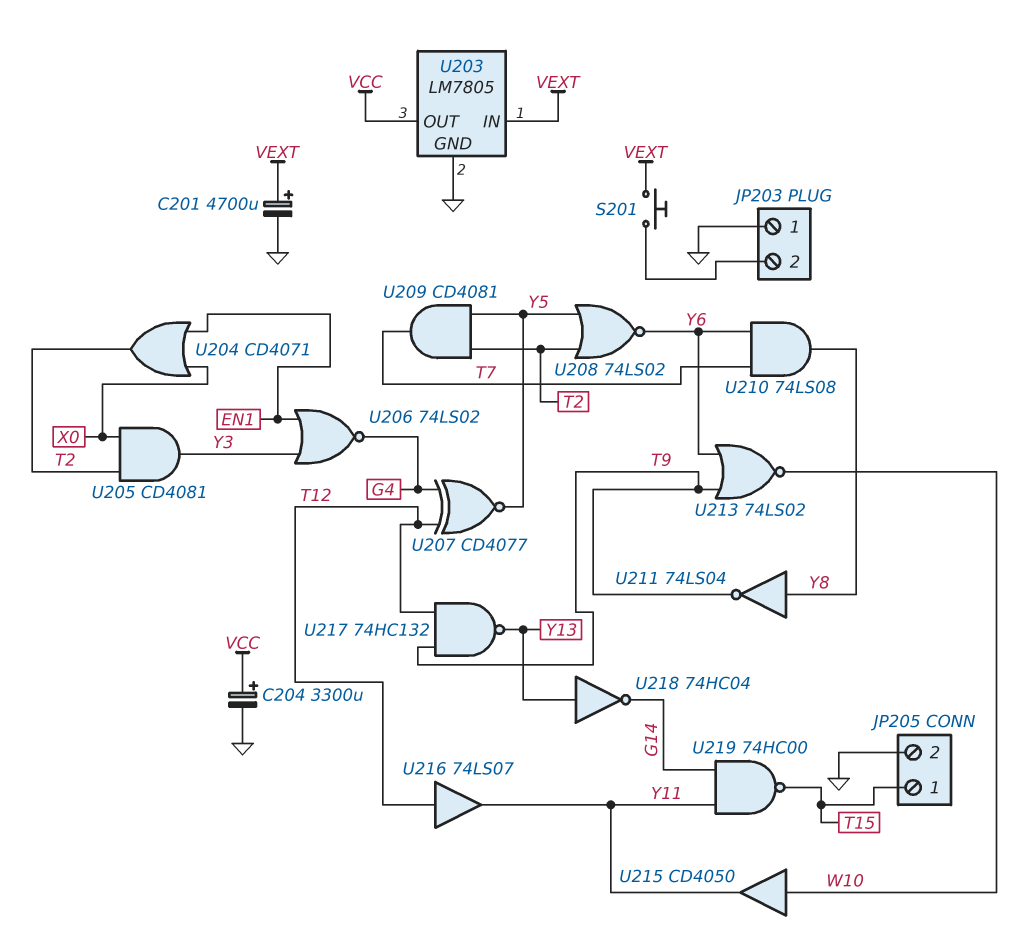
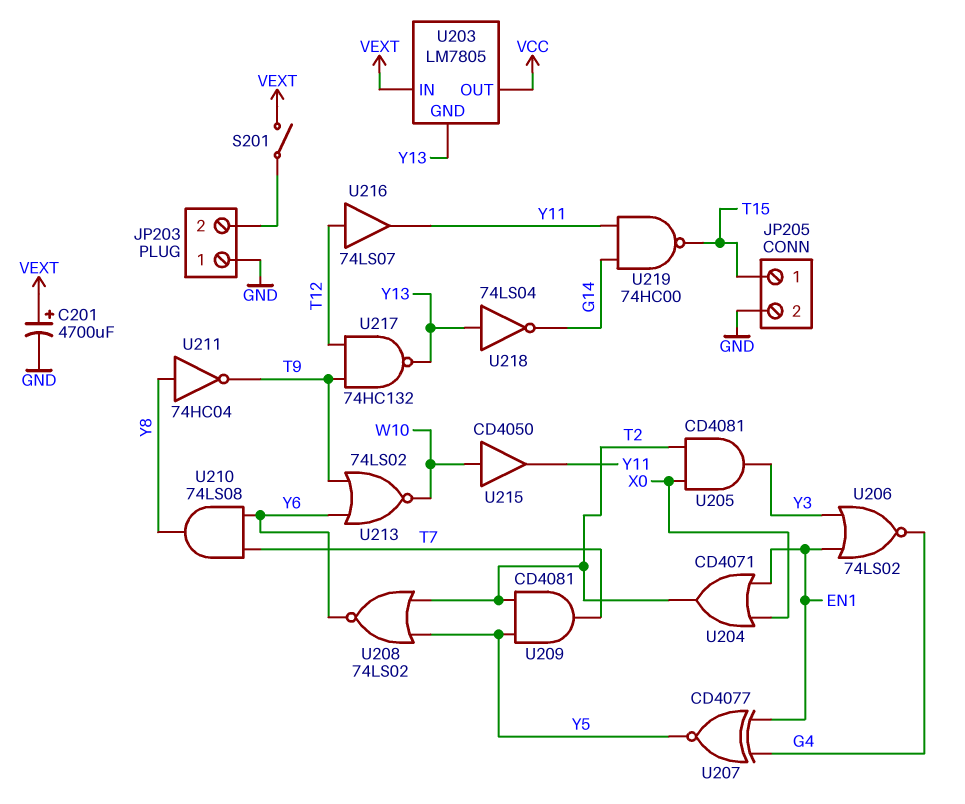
C204: 3300uF (plus VCC, minus GND) -> none
S201: button (JP203/2, VEXT) -> switch (JP203/2, VEXT)
U203 pin GND: GND -> Y13
U207: XNOR CD4077 (in G4, in T12, out Y5) -> XNOR CD4077 (in EN1, in G4, out Y5)
U211: NOT 74LS04 (in Y8, out T9) -> NOT 74HC04 (in Y8, out T9)
U218: NOT 74HC04 (in Y13, out G14) -> NOT 74LS04 (in Y13, out G14)

